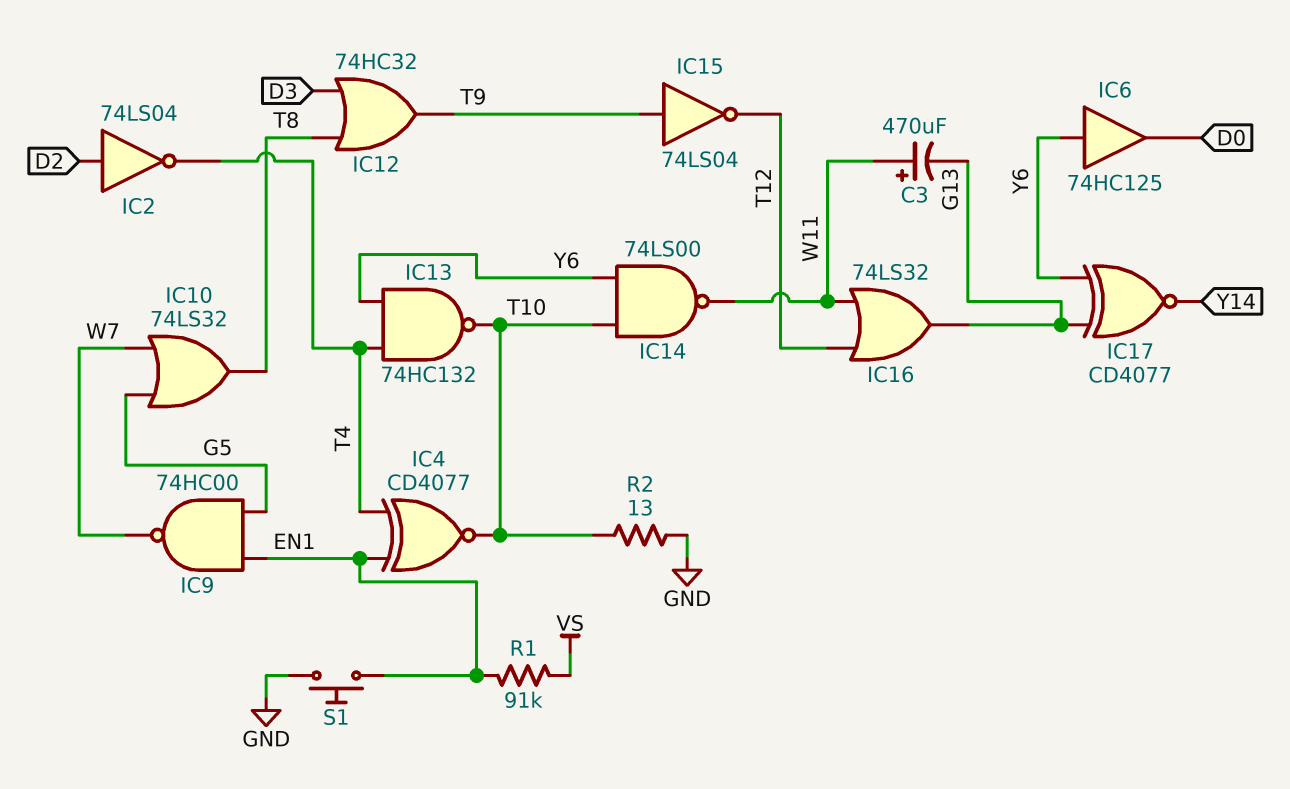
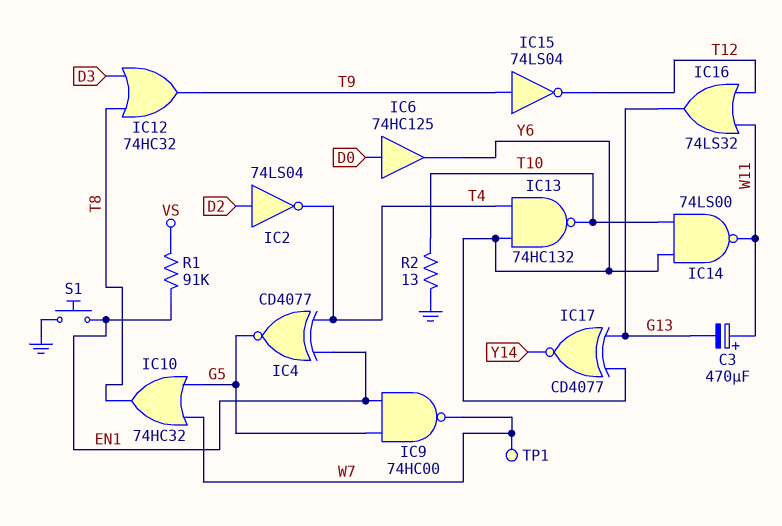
IC4: XNOR CD4077 (in EN1, in T4, out T10) -> XNOR CD4077 (in EN1, in T4, out G5)
IC6: buffer 74HC125 (in Y6, out D0) -> buffer 74HC125 (in D0, out Y6)
IC10: OR 74LS32 (in G5, in W7, out T8) -> OR 74HC32 (in G5, in W7, out T8)
TP1: none -> test point (W7)

